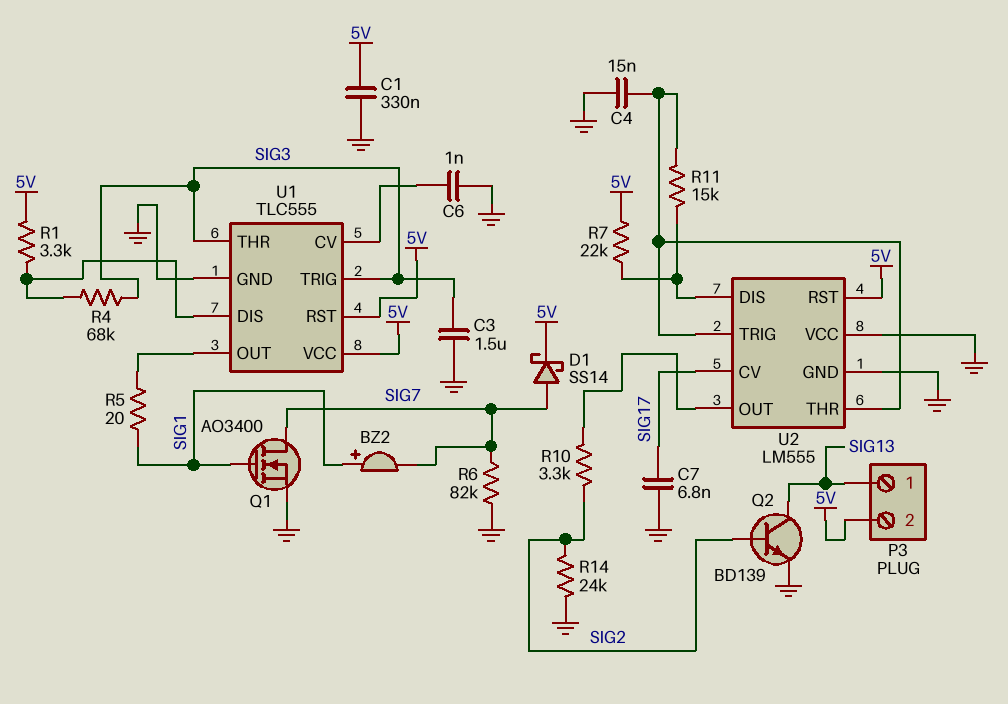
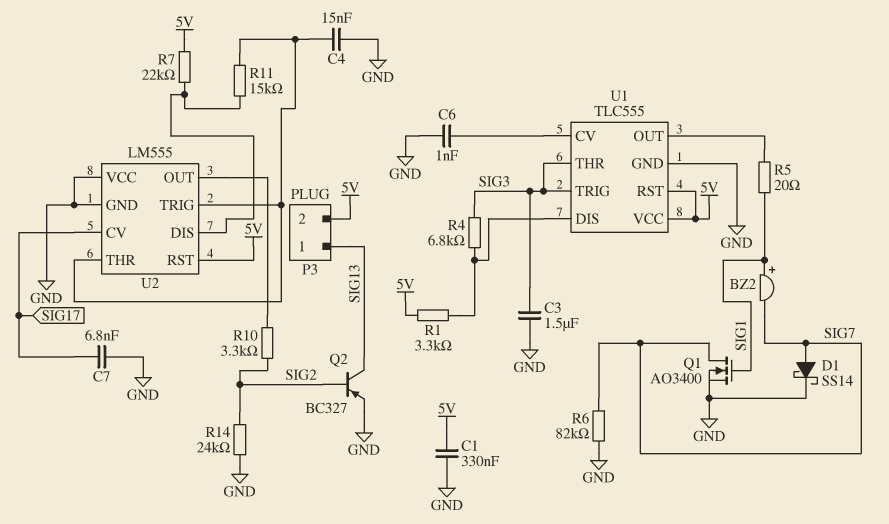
D1: schottky SS14 (A SIG7, K 5V) -> schottky SS14 (A SIG7, K GND)
Q2: NPN BD139 (B SIG2, C SIG13, E GND) -> PNP BC327 (B SIG2, C SIG13, E GND)
R4: 68k (SIG3, U1/DIS) -> 6.8k (SIG3, U1/DIS)

